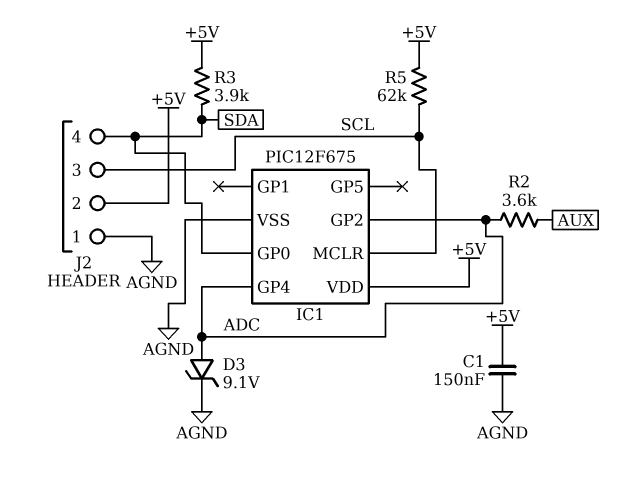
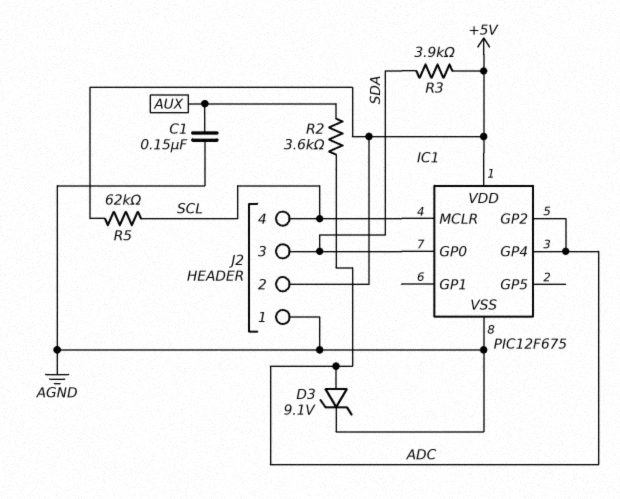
C1: 150nF (+5V, AGND) -> 150nF (AGND, AUX)
J2 pin 3: SCL -> SDA
J2 pin 4: SDA -> SCL

